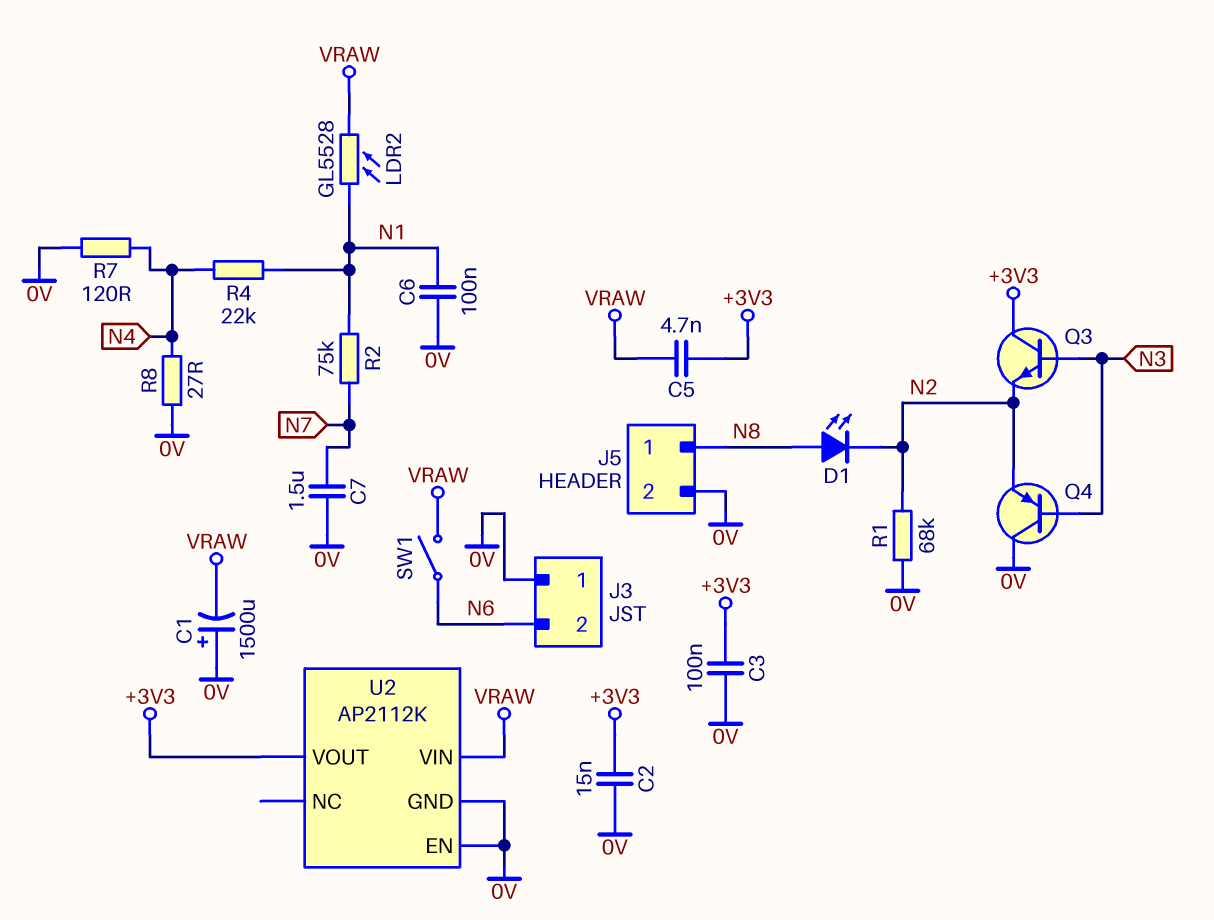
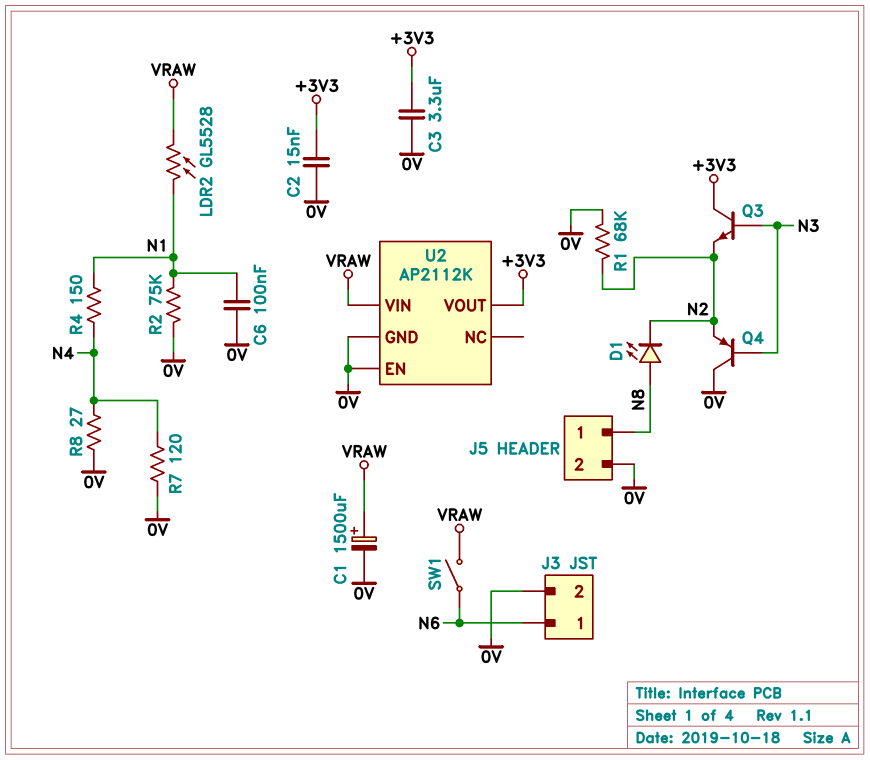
C1: 1500uF (plus 0V, minus VRAW) -> 1500uF (plus VRAW, minus 0V)
C3: 100nF (+3V3, 0V) -> 3.3uF (+3V3, 0V)
C5: 4.7nF (+3V3, VRAW) -> none
C7: 1.5uF (0V, N7) -> none
J3 pin 1: 0V -> N6
J3 pin 2: N6 -> 0V
R2: 75k (N1, N7) -> 75k (0V, N1)
R4: 22k (N1, N4) -> 150 (N1, N4)

